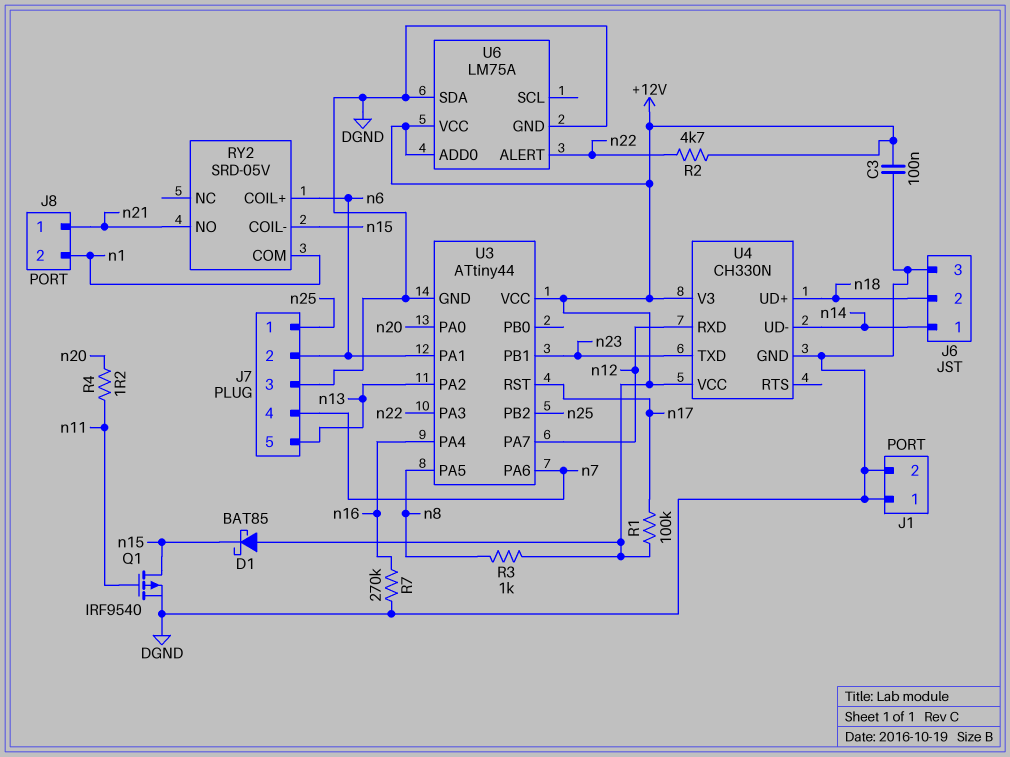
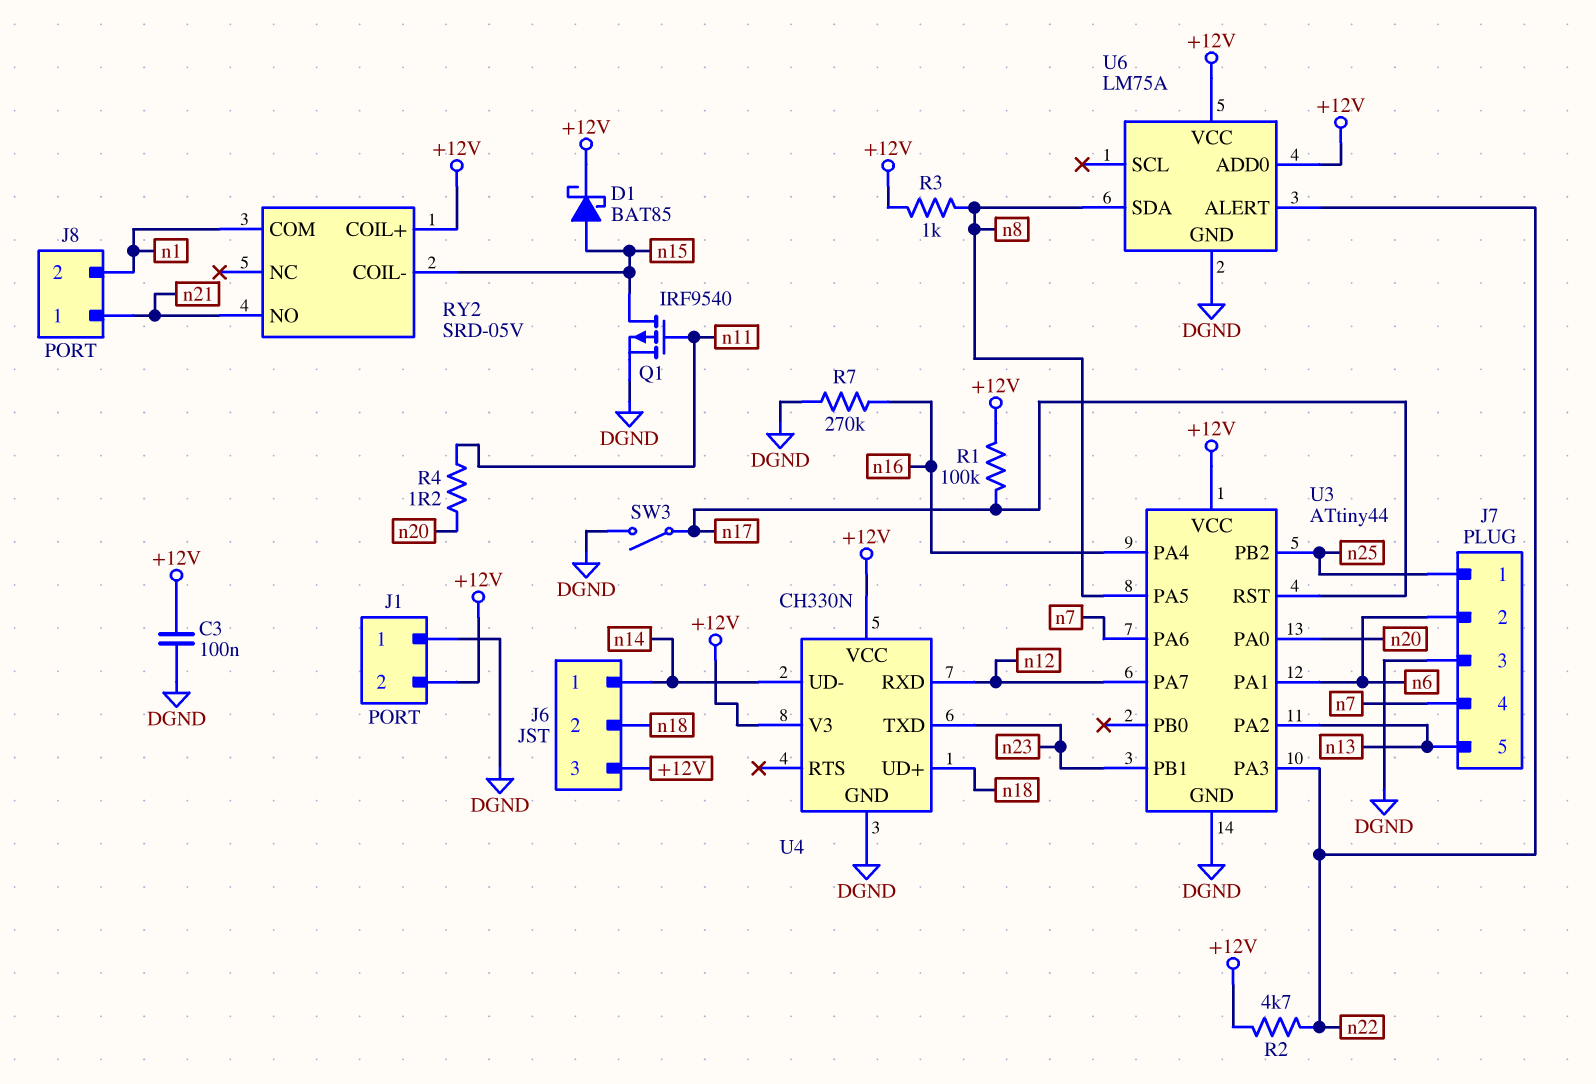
D1: schottky BAT85 (A +12V, K n15) -> schottky BAT85 (A n15, K +12V)
J1 pin 2: DGND -> +12V
J6 pin 3: DGND -> +12V
RY2 pin COIL+: n6 -> +12V
SW3: none -> switch (DGND, n17)
U6 pin SDA: DGND -> n8

